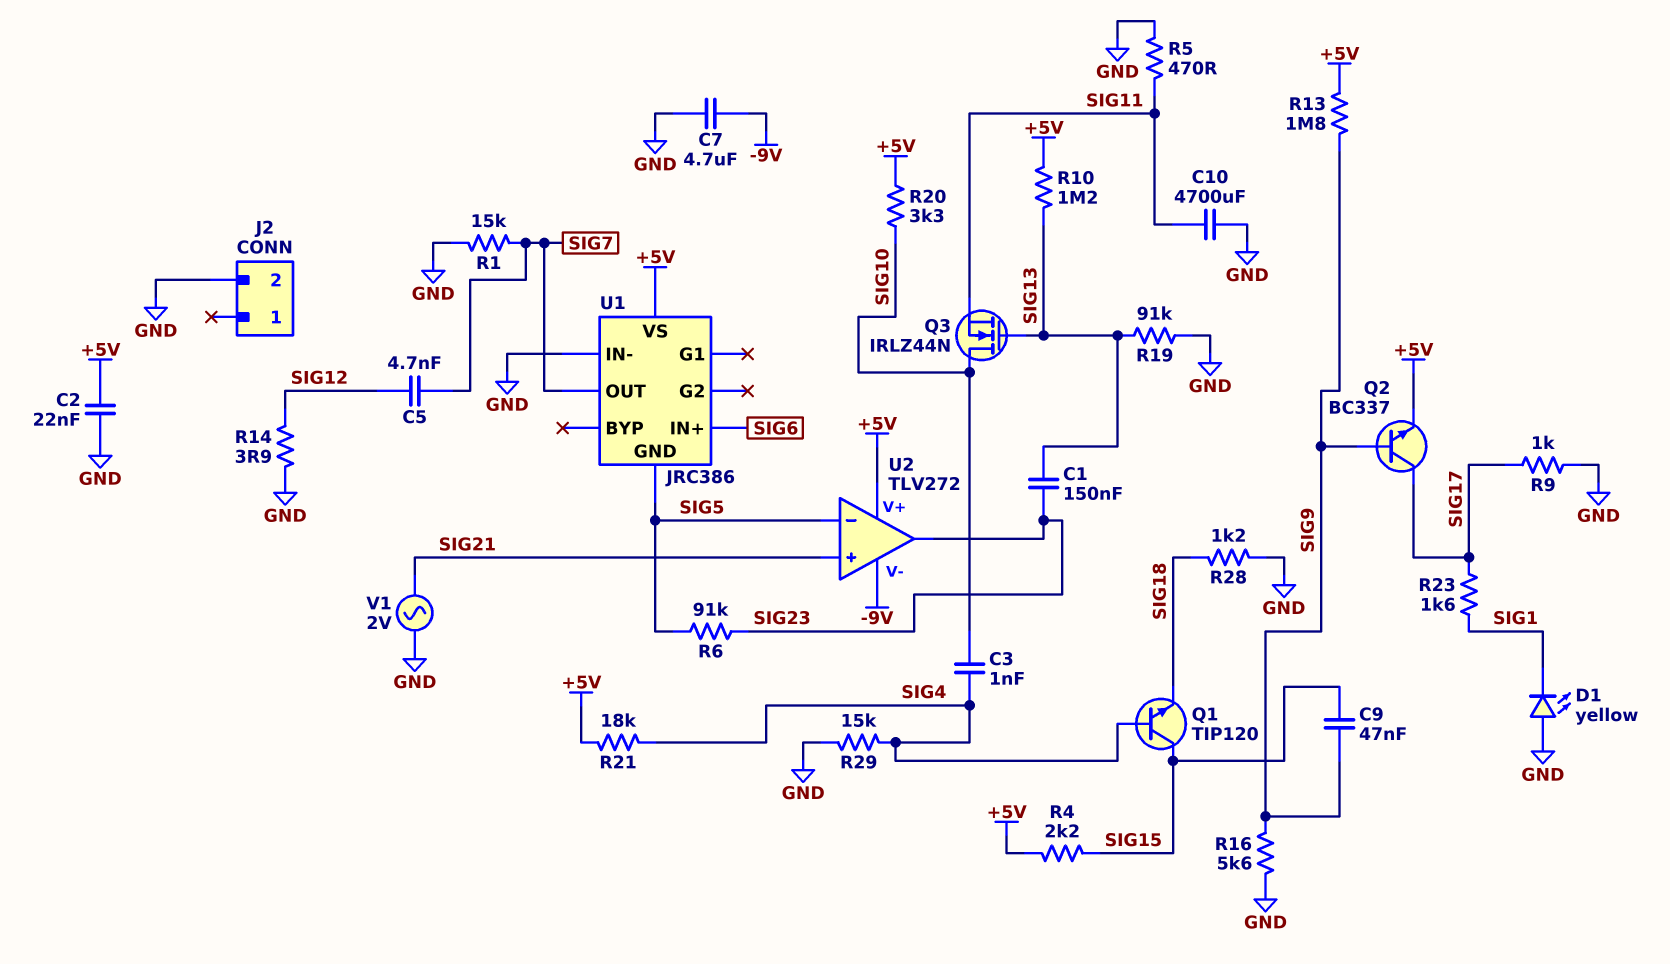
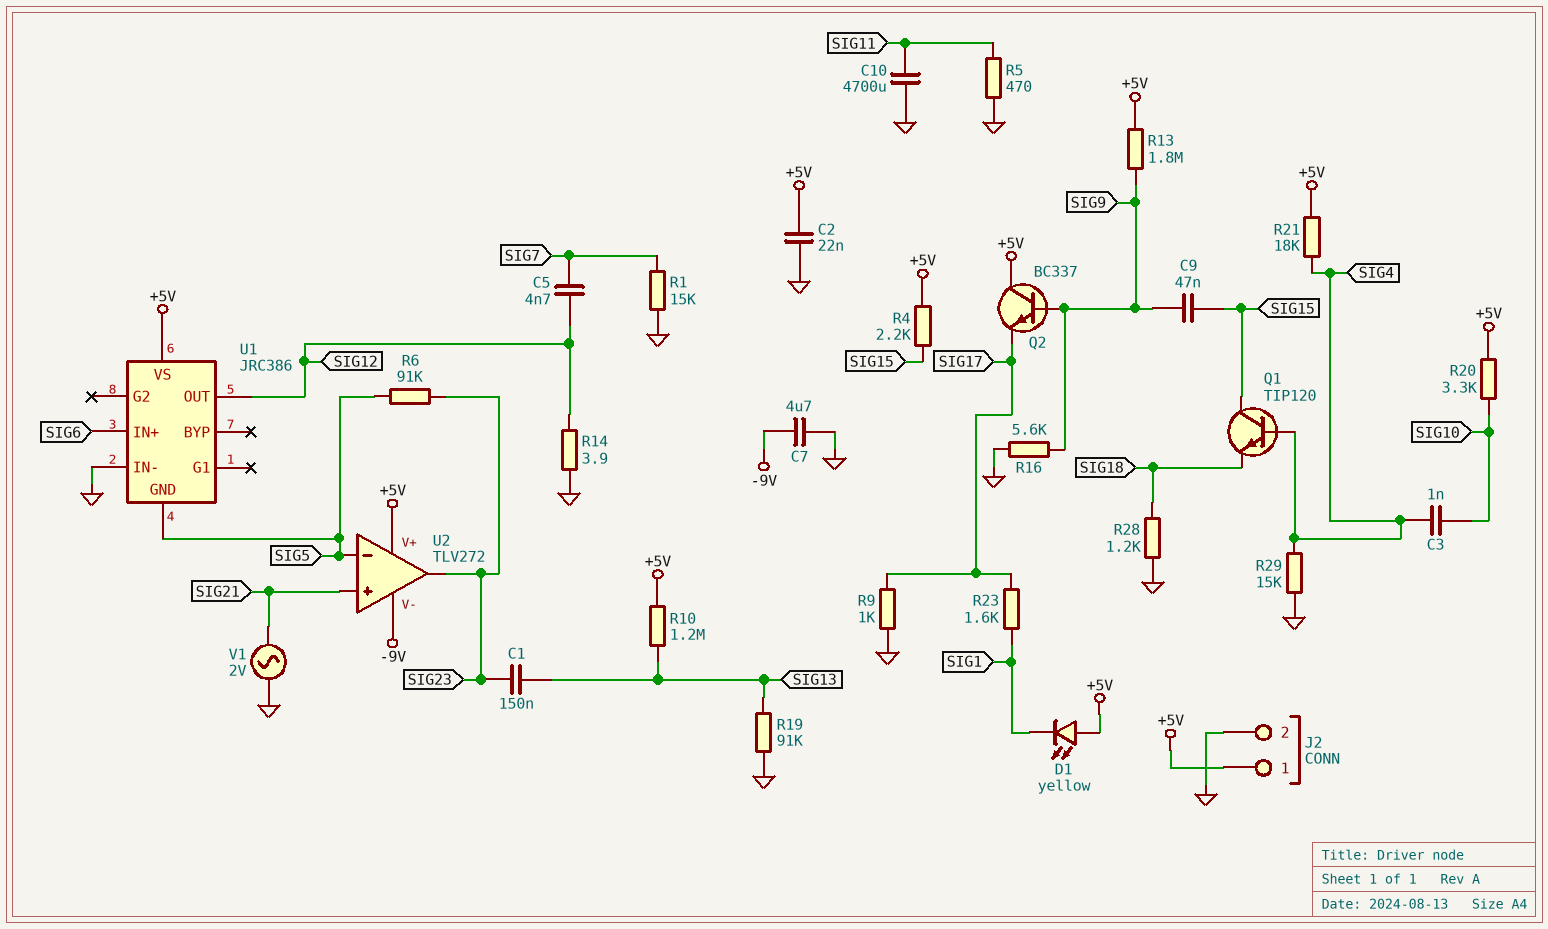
D1: LED yellow (A GND, K SIG1) -> LED yellow (A +5V, K SIG1)
J2 pin 1: none -> +5V
Q2: NPN BC337 (B SIG9, C SIG17, E +5V) -> NPN BC337 (B SIG9, C +5V, E SIG17)
Q3: NMOS IRLZ44N (G SIG13, D SIG10, S SIG11) -> none
U1 pin OUT: SIG7 -> SIG12

